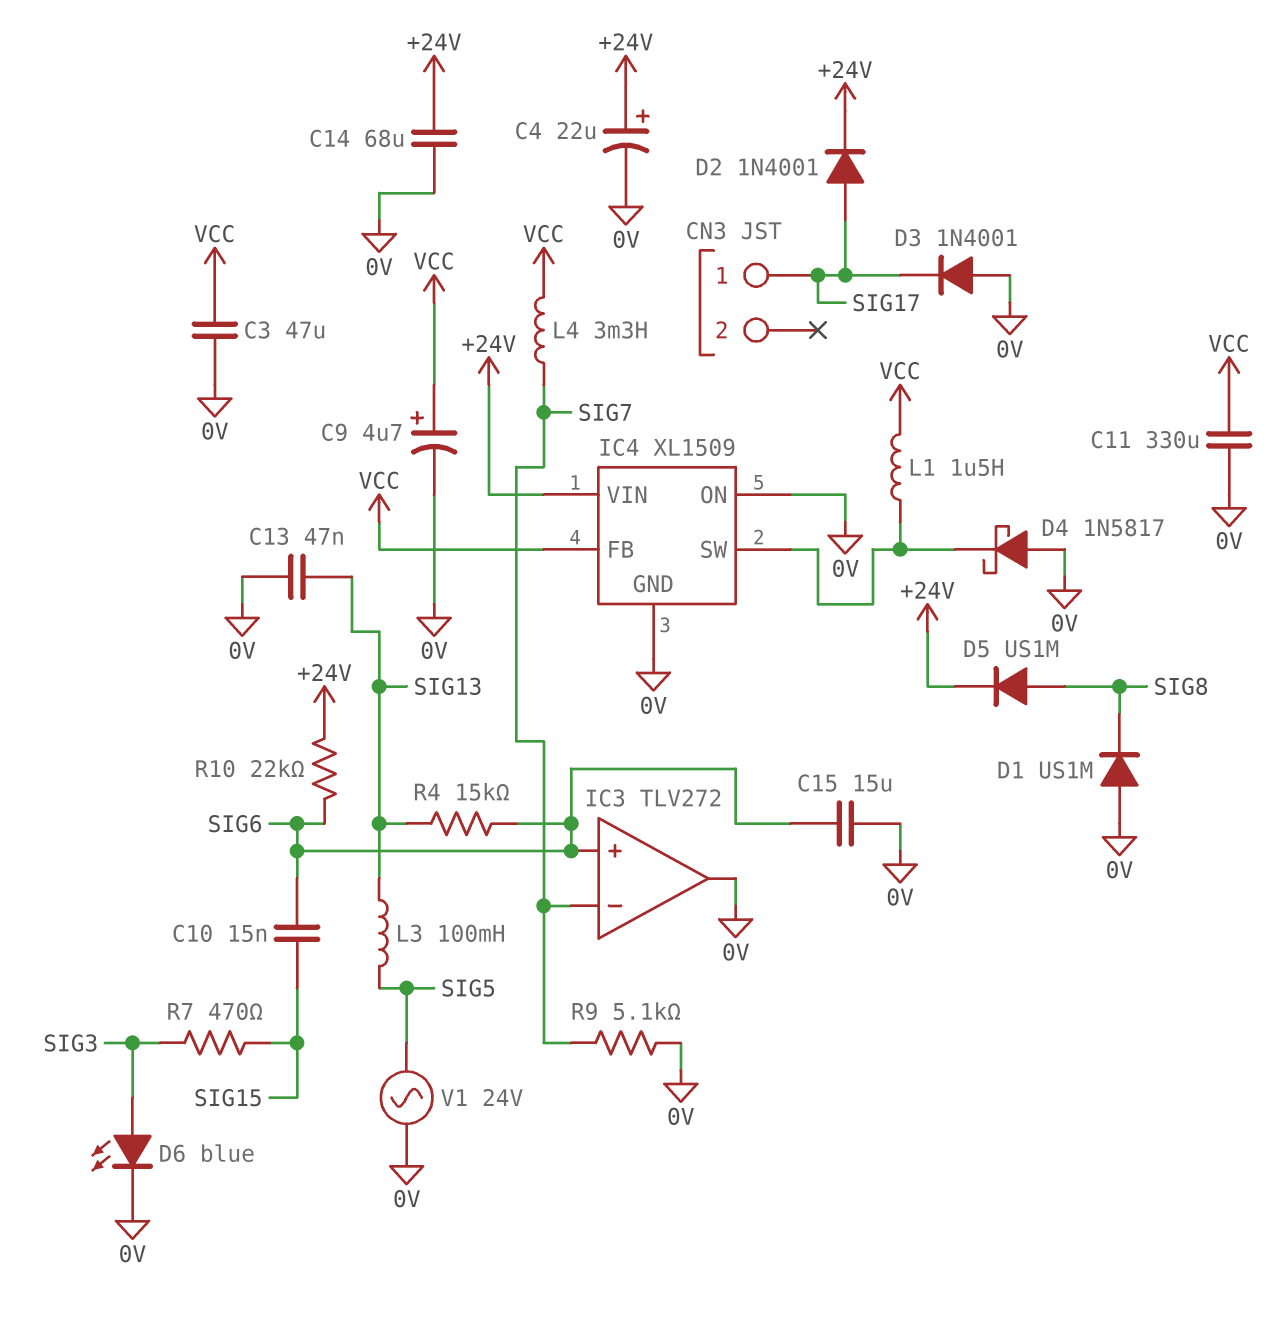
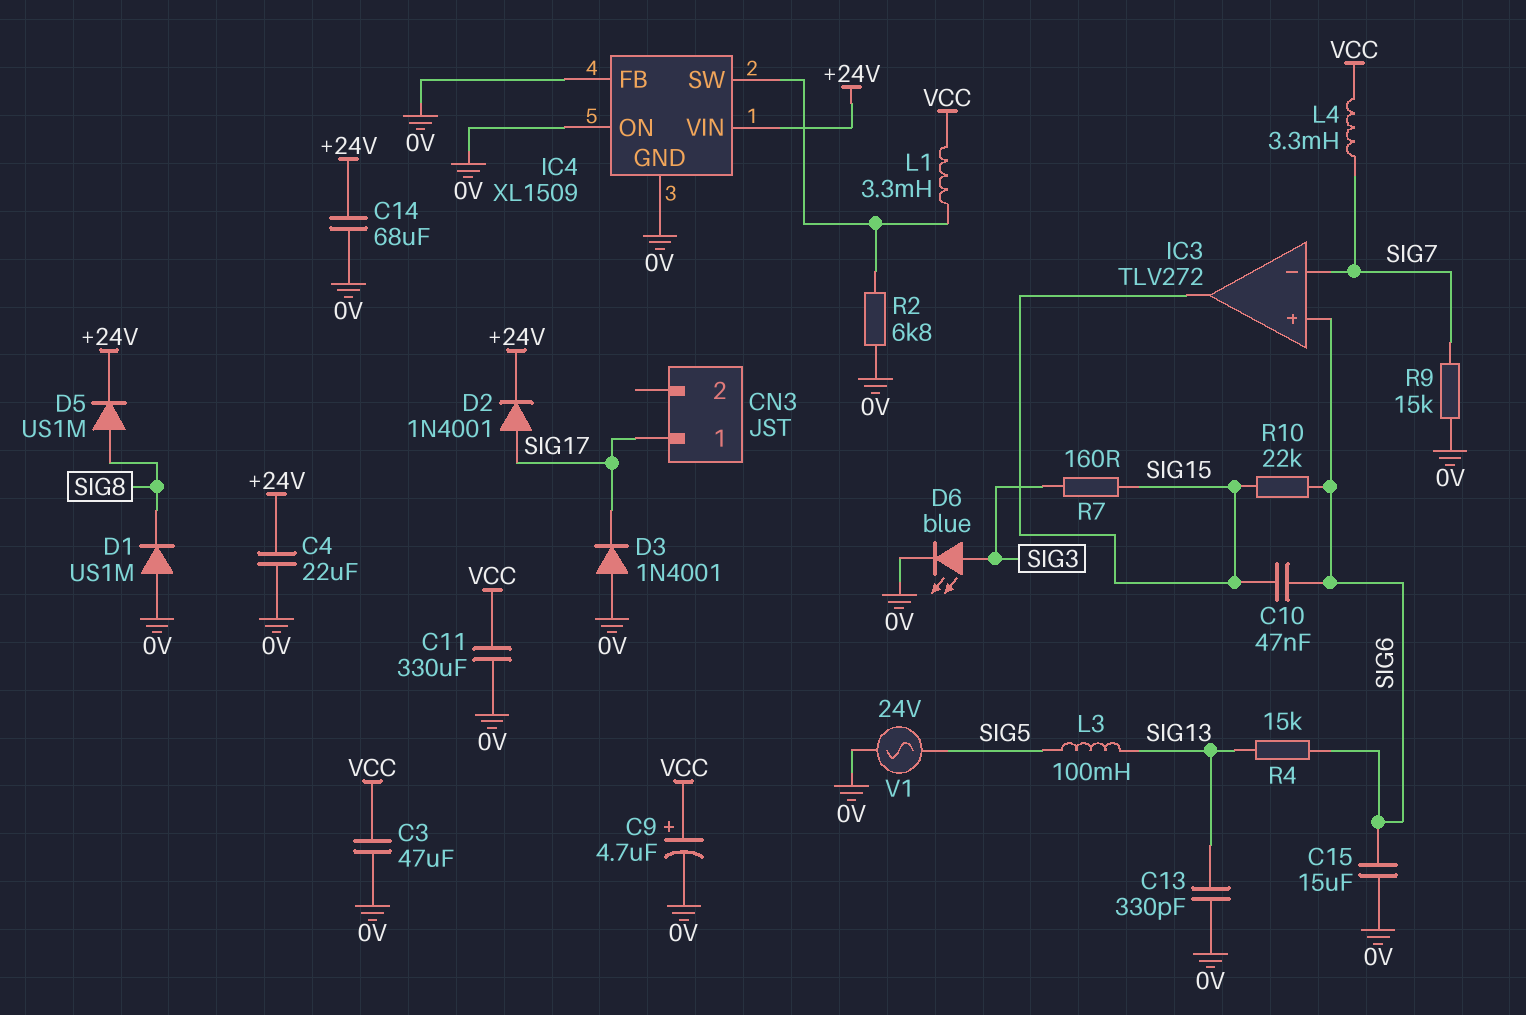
C4: 22uF (plus +24V, minus 0V) -> 22uF (+24V, 0V)
C10: 15nF (SIG6, SIG15) -> 47nF (SIG6, SIG15)
C13: 47nF (0V, SIG13) -> 330pF (0V, SIG13)
D4: schottky 1N5817 (A 0V, K IC4/SW) -> none
IC3 pin out: 0V -> SIG15
IC4 pin FB: VCC -> 0V
L1: 1.5uH (IC4/SW, VCC) -> 3.3mH (IC4/SW, VCC)
R2: none -> 6.8k (0V, IC4/SW)
R7: 470 (SIG3, SIG15) -> 160 (SIG3, SIG15)
R9: 5.1k (0V, SIG7) -> 15k (0V, SIG7)
R10: 22k (+24V, SIG6) -> 22k (SIG6, SIG15)

